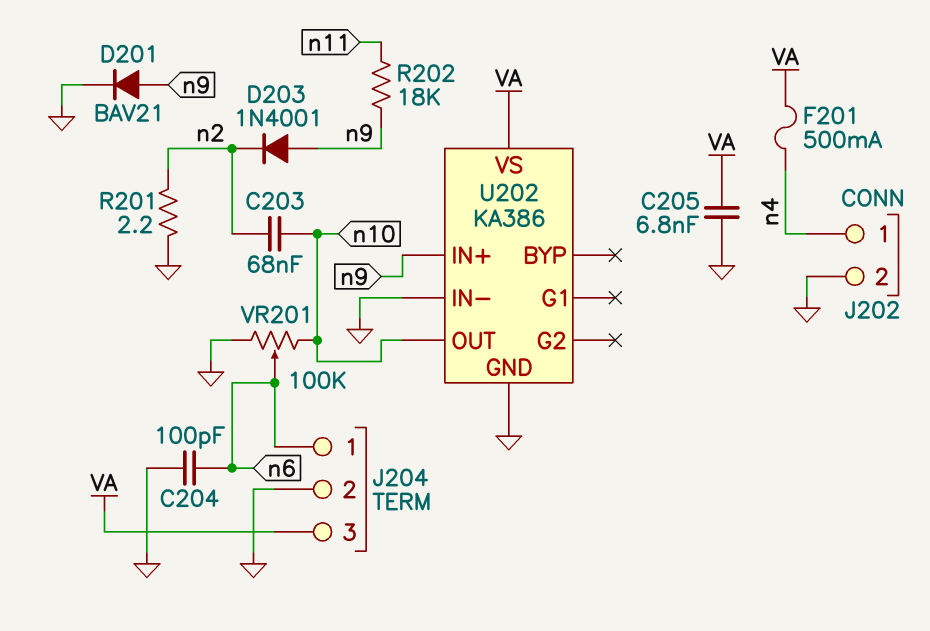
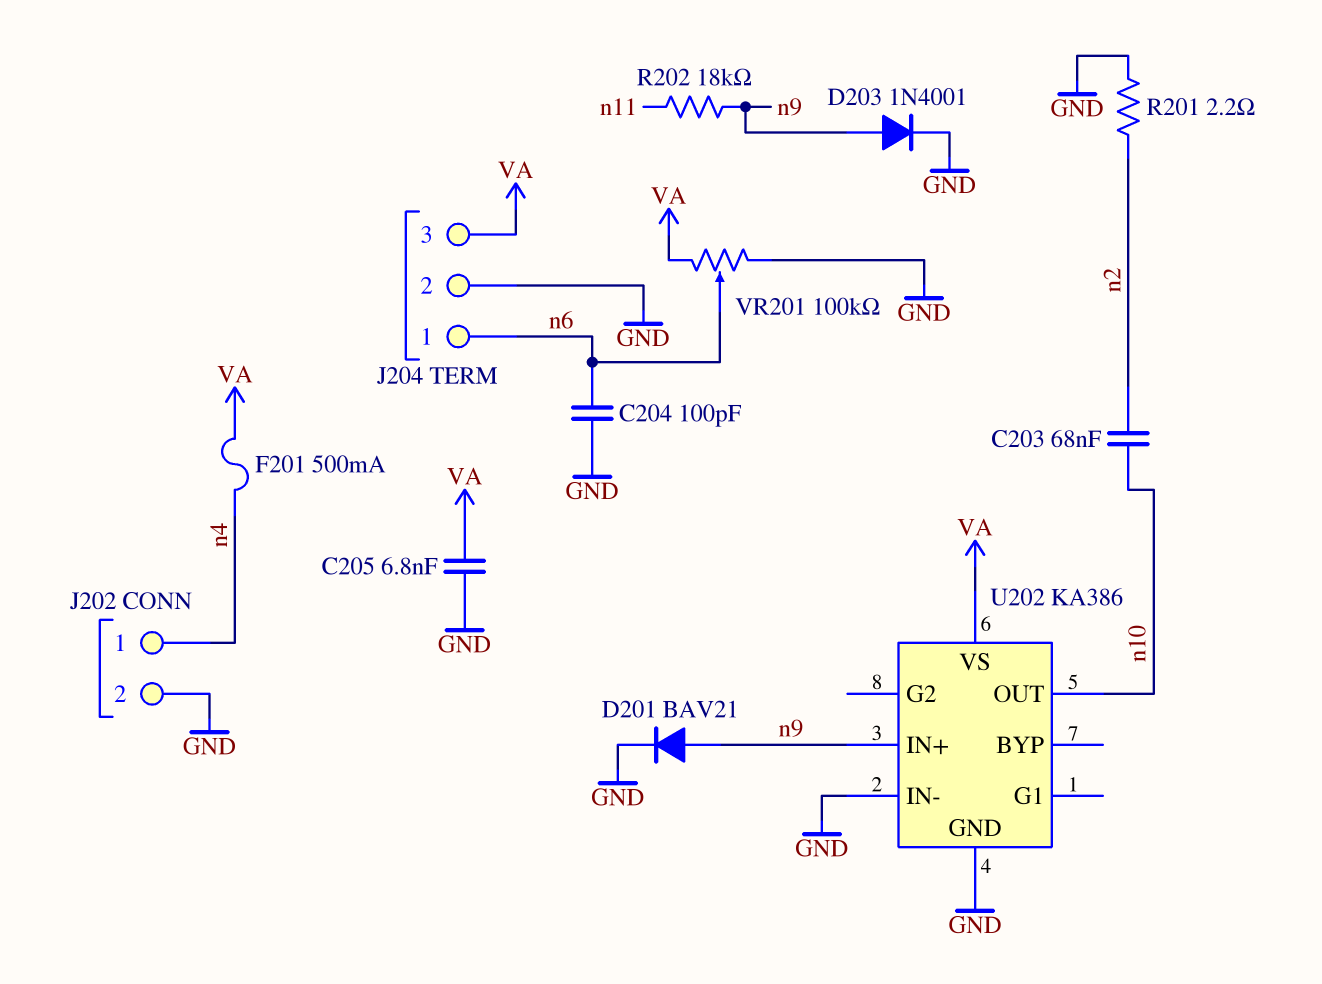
D203: diode 1N4001 (A n9, K n2) -> diode 1N4001 (A n9, K GND)
VR201: 100k (GND, n10, wiper n6) -> 100k (GND, VA, wiper n6)

